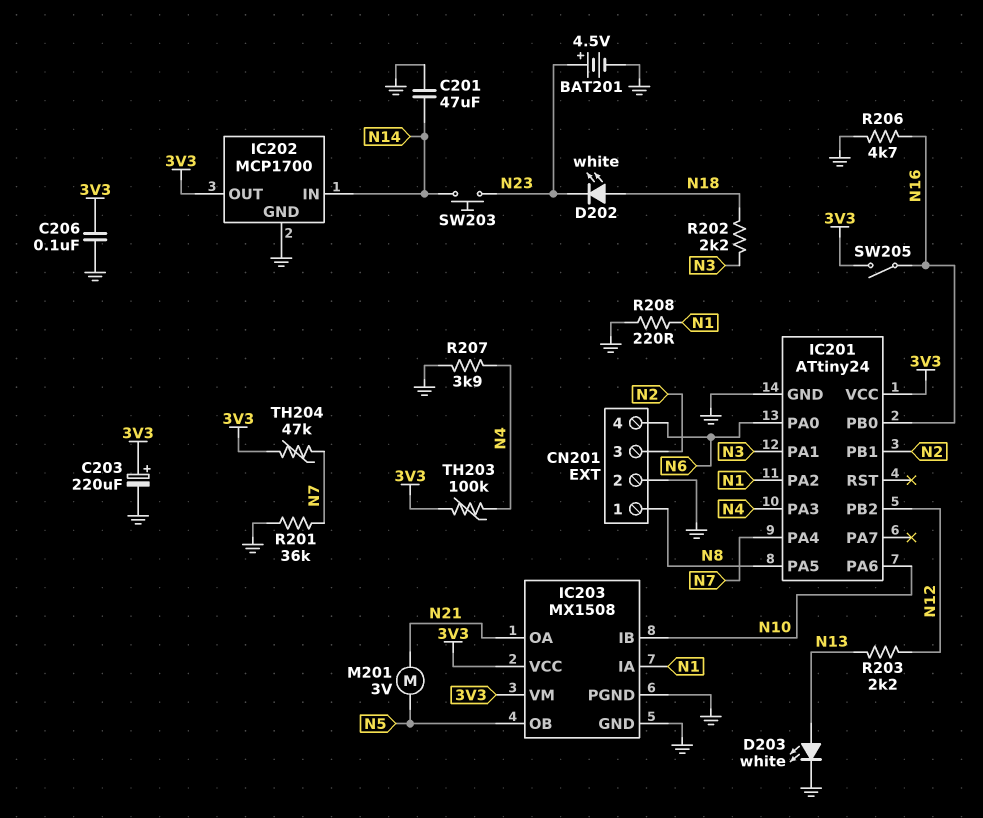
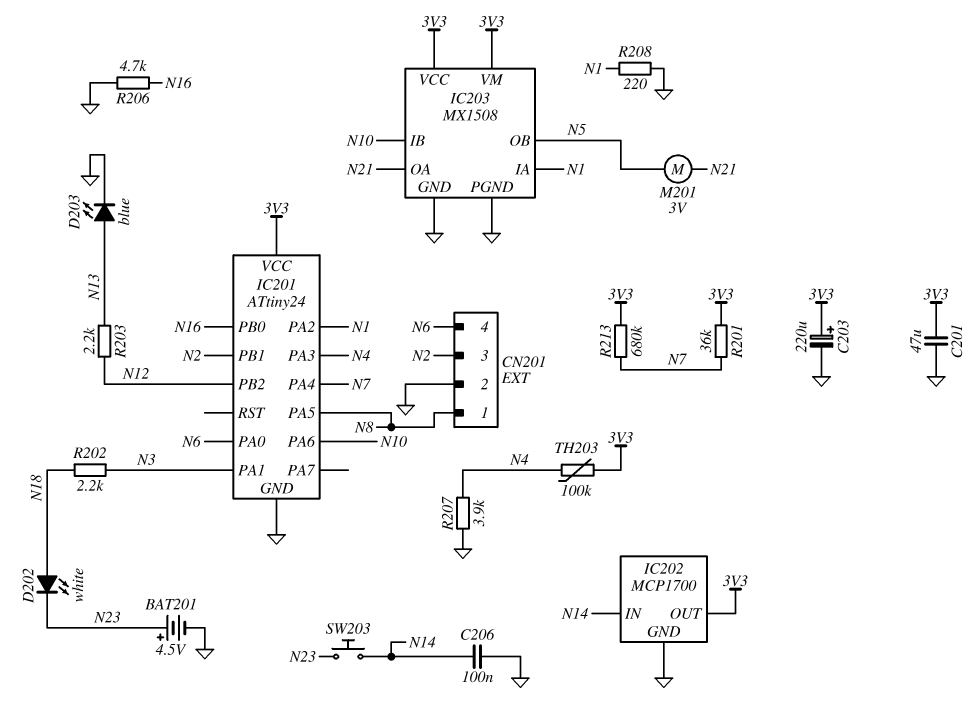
C201: 47uF (GND, N14) -> 47uF (3V3, GND)
C206: 100nF (3V3, GND) -> 100nF (GND, N14)
D203: LED white (A N13, K GND) -> LED blue (A N13, K GND)
R201: 36k (GND, N7) -> 36k (3V3, N7)
R213: none -> 680k (3V3, N7)
SW205: switch (3V3, N16) -> none
TH204: 47k (3V3, N7) -> none

